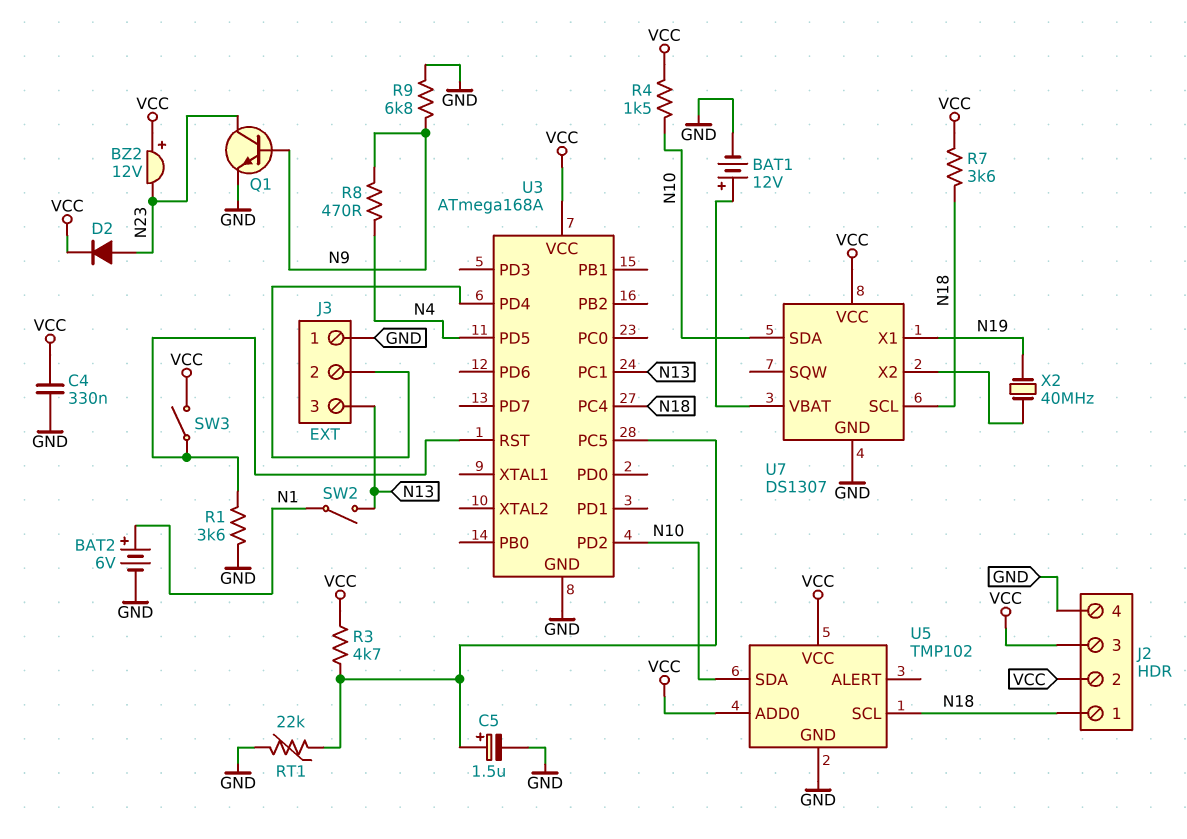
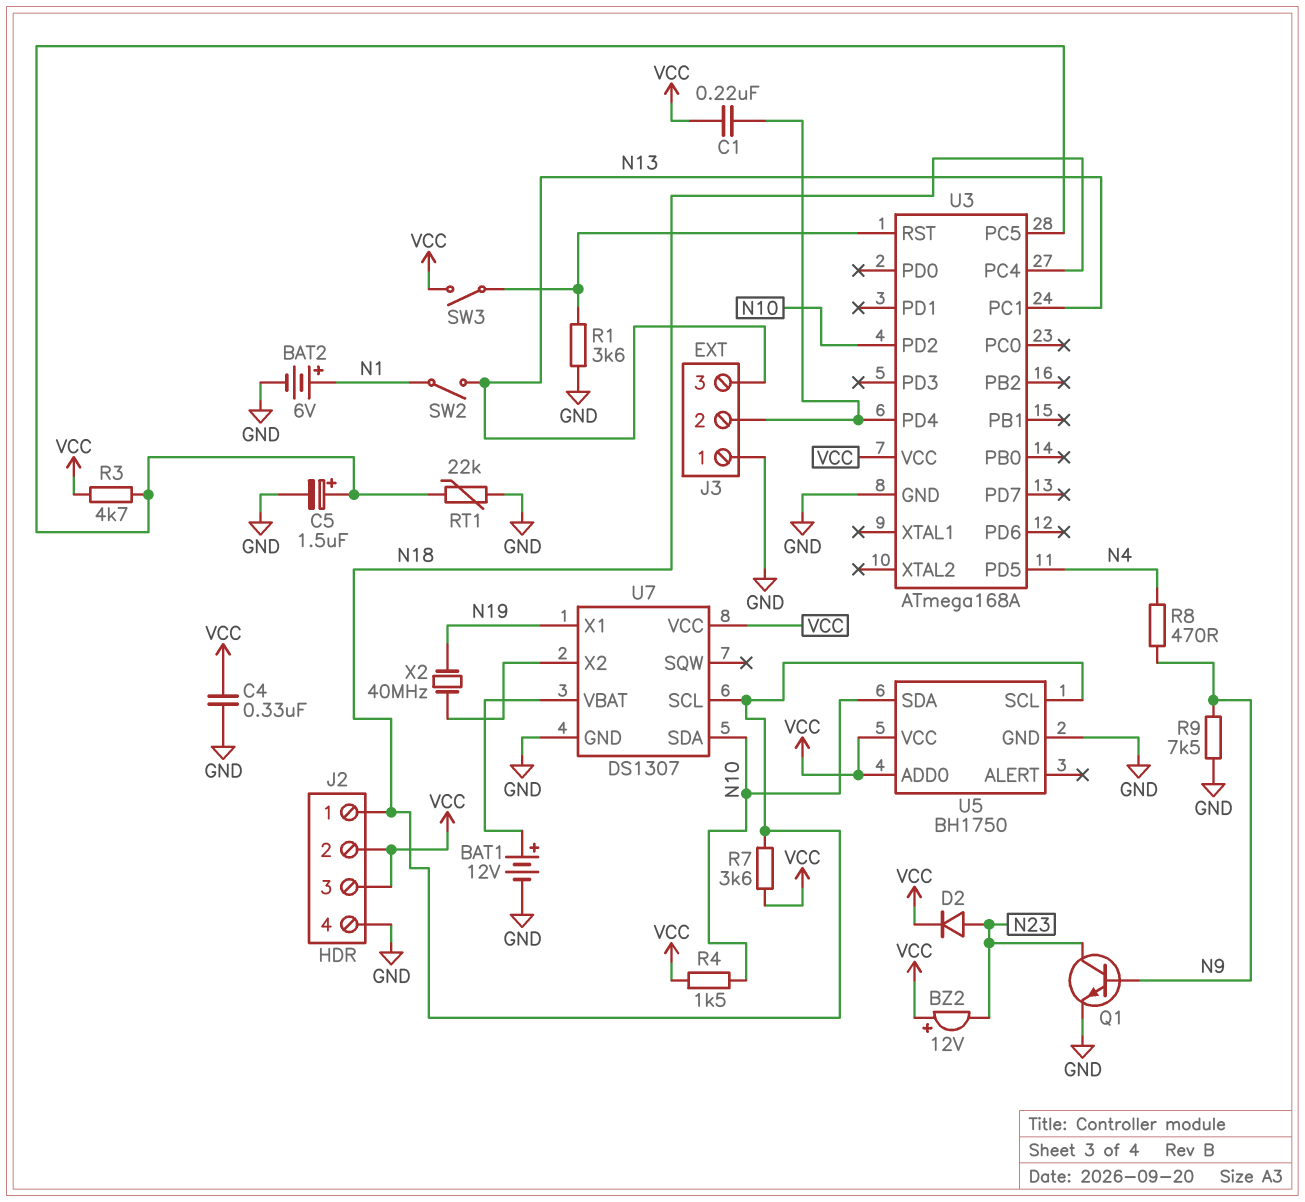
C1: none -> 220nF (J3/2, VCC)
R9: 6.8k (GND, N9) -> 7.5k (GND, N9)
U5: TMP102 -> BH1750

